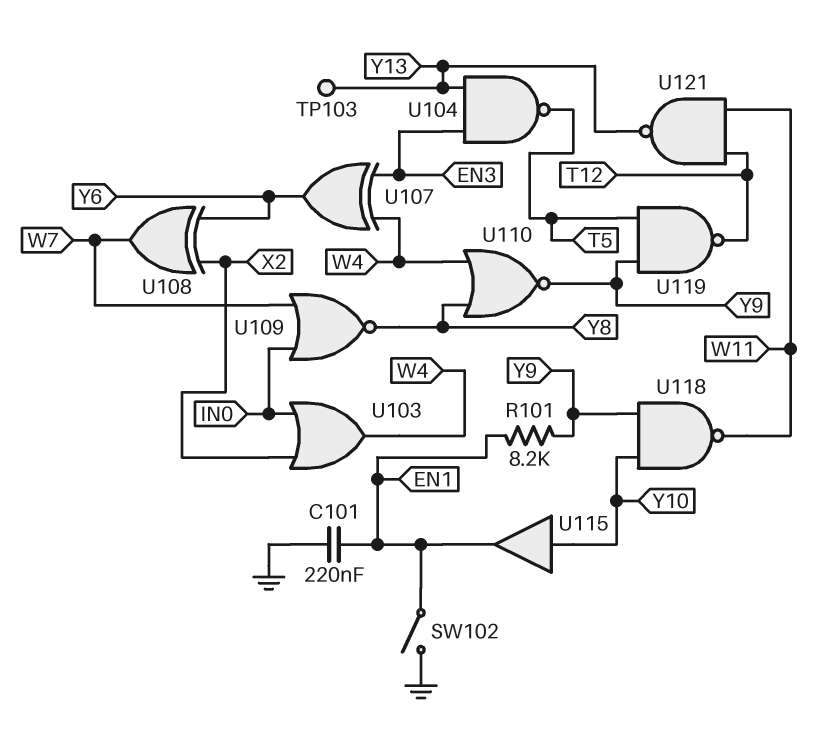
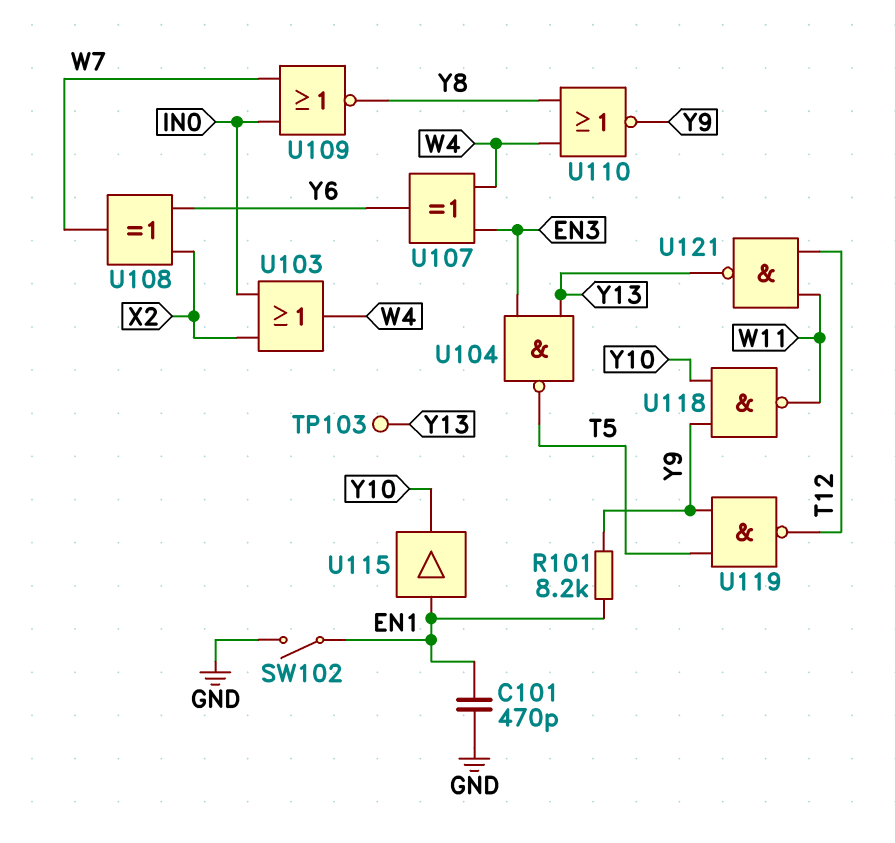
C101: 220nF (EN1, GND) -> 470pF (EN1, GND)
U115: buffer (in Y10, out EN1) -> buffer (in EN1, out Y10)

